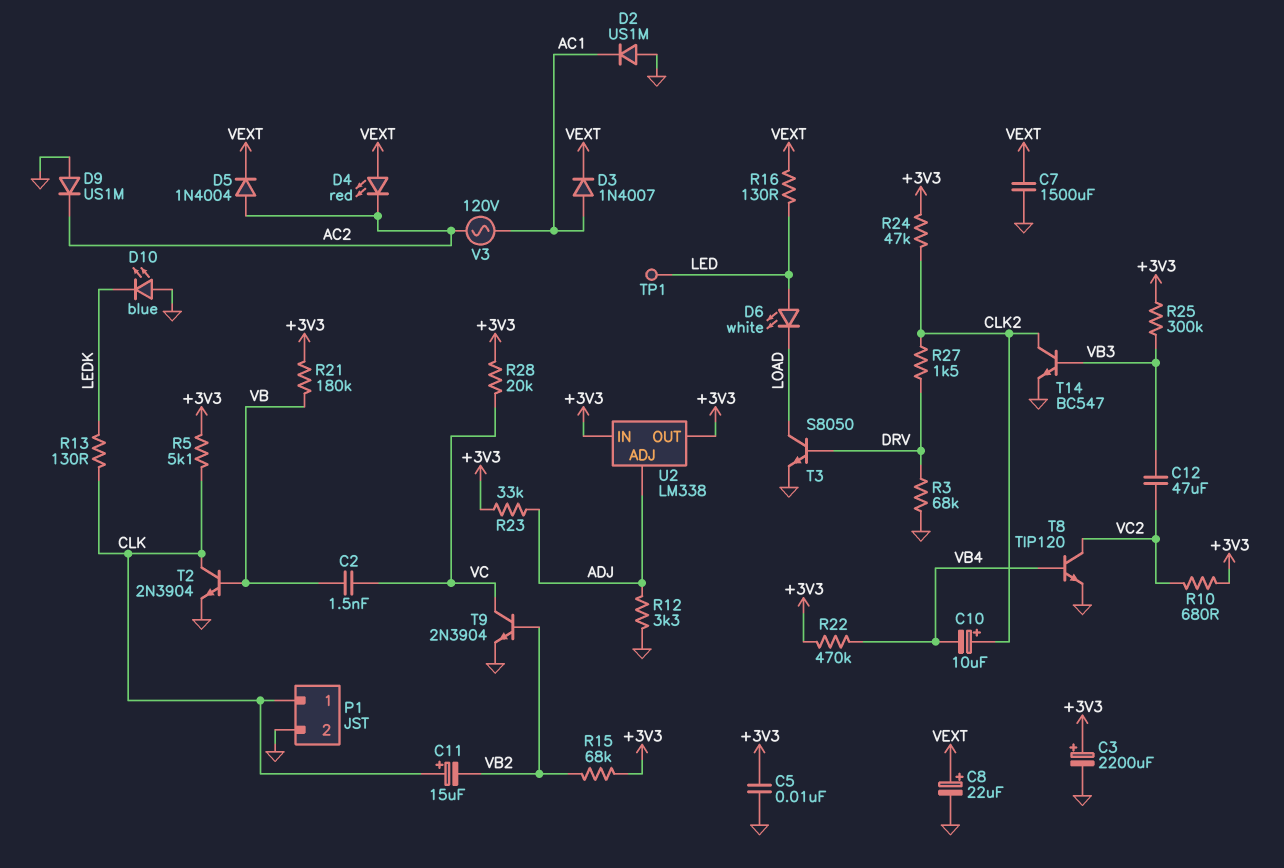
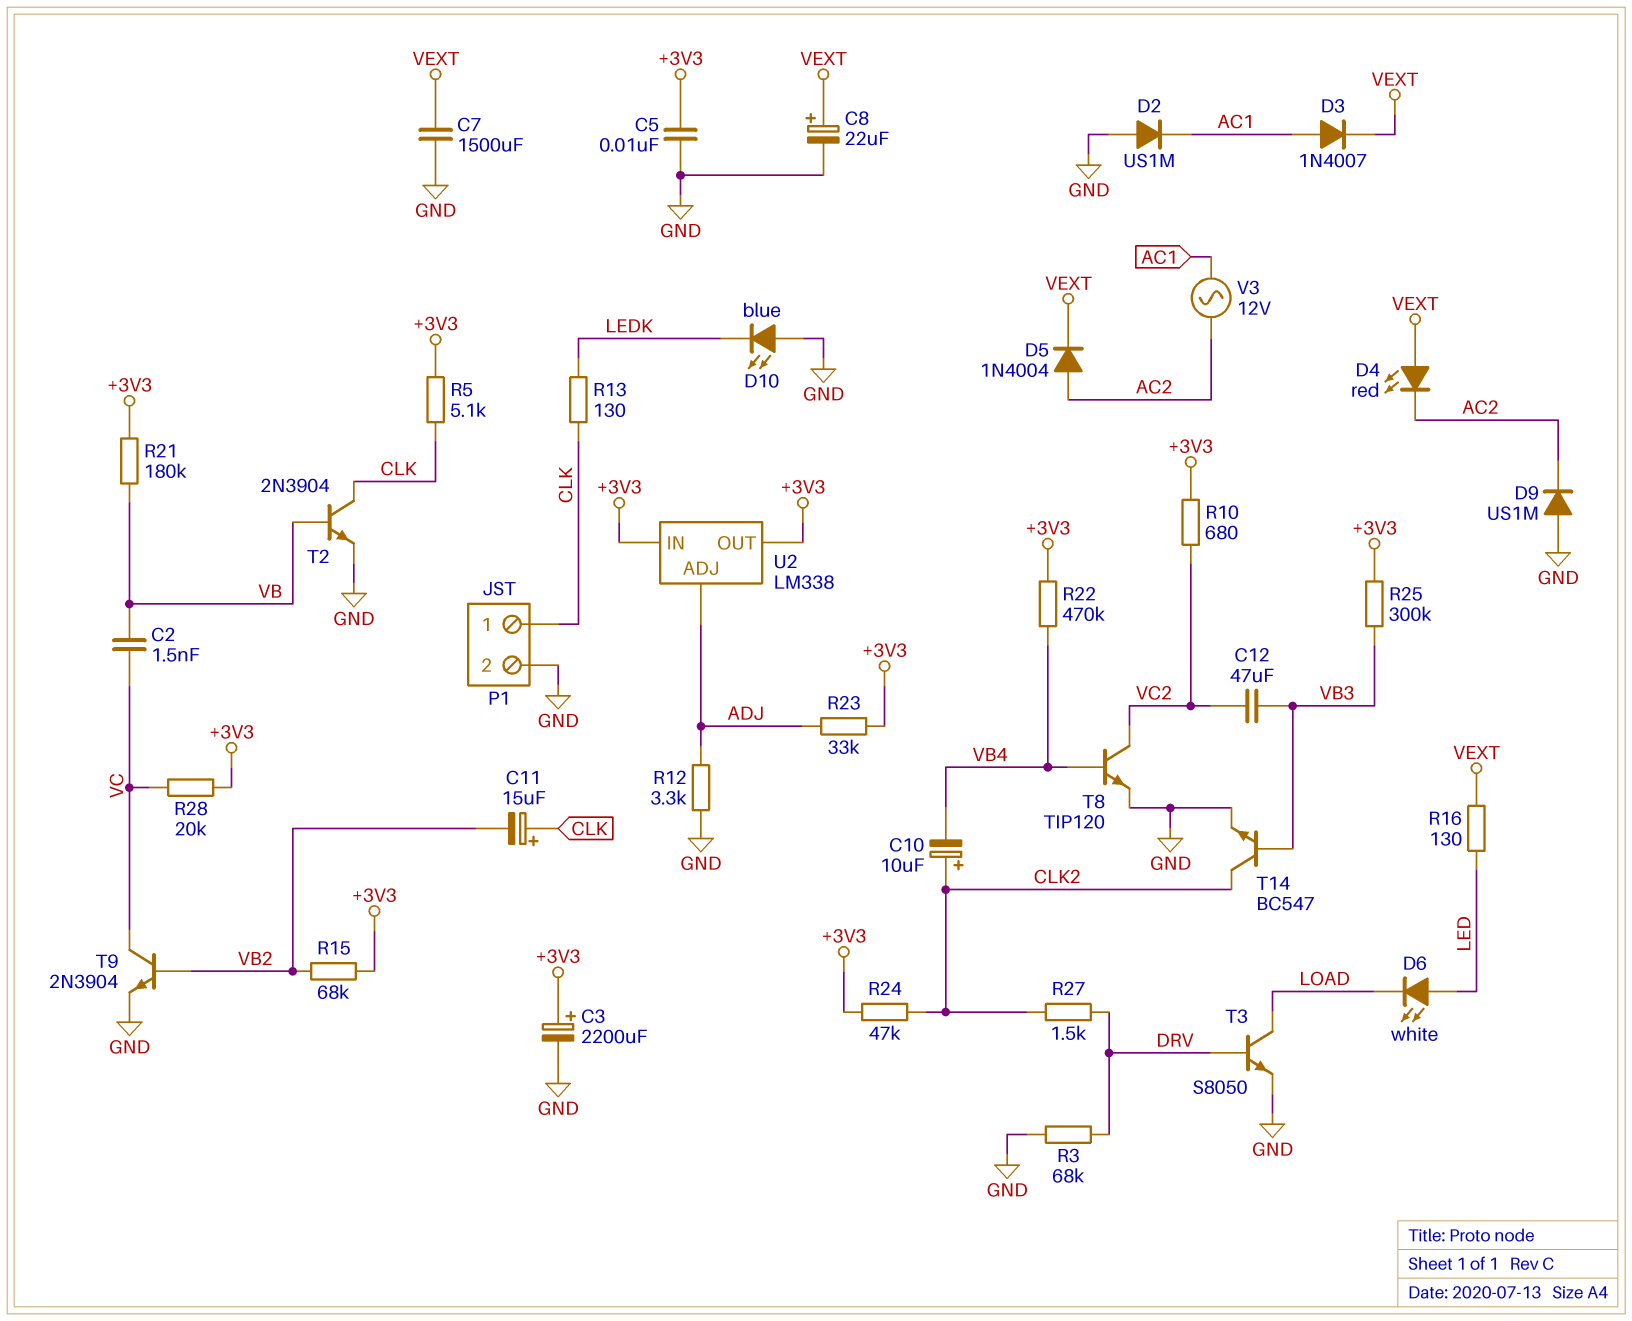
TP1: test point (LED) -> none
V3: AC 120V (AC1, AC2) -> AC 12V (AC1, AC2)

